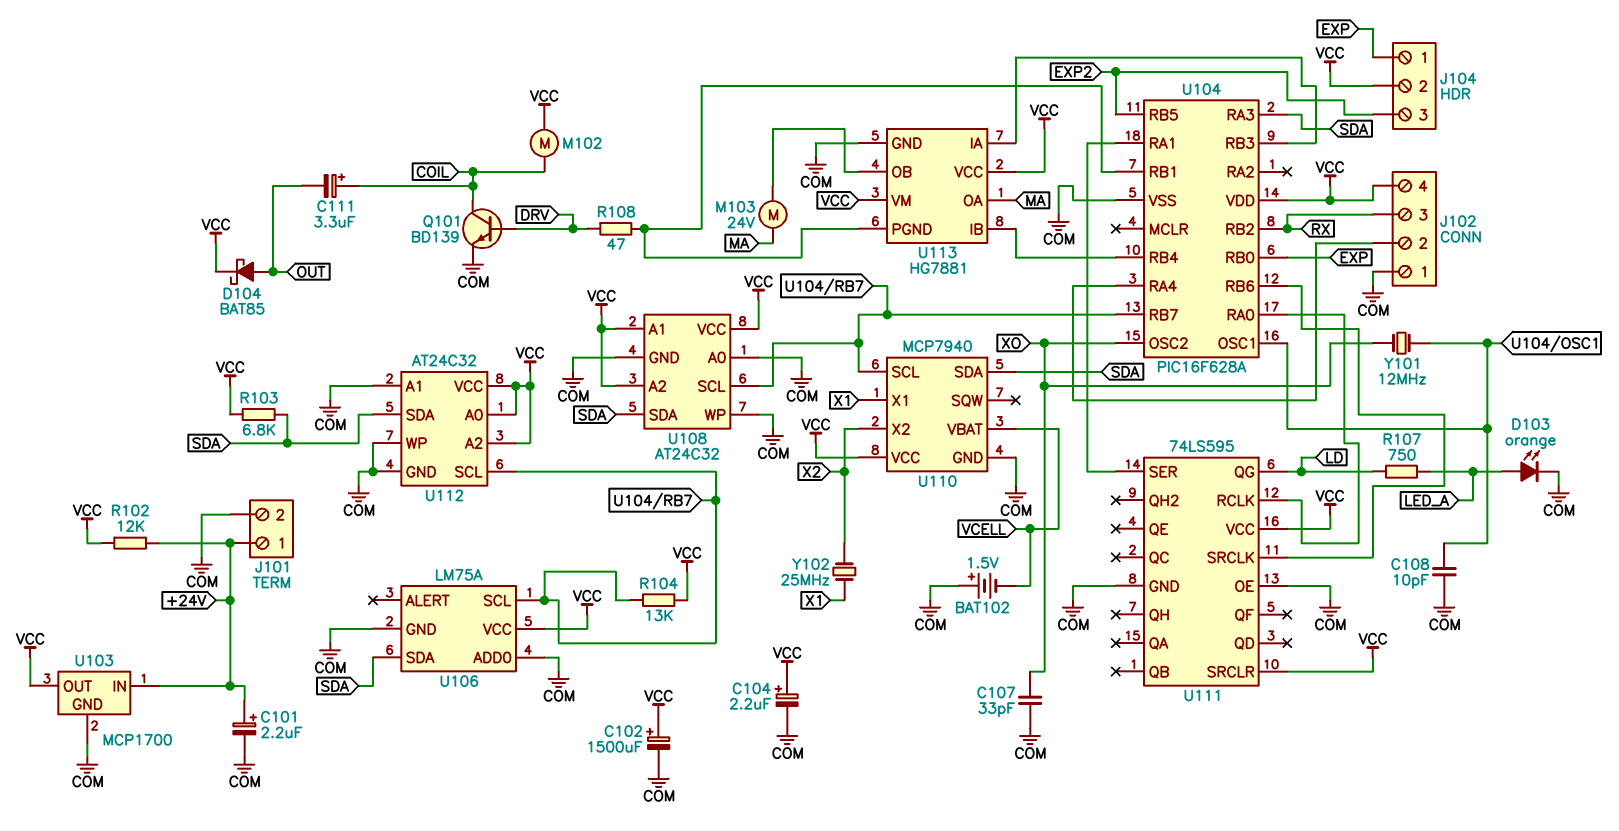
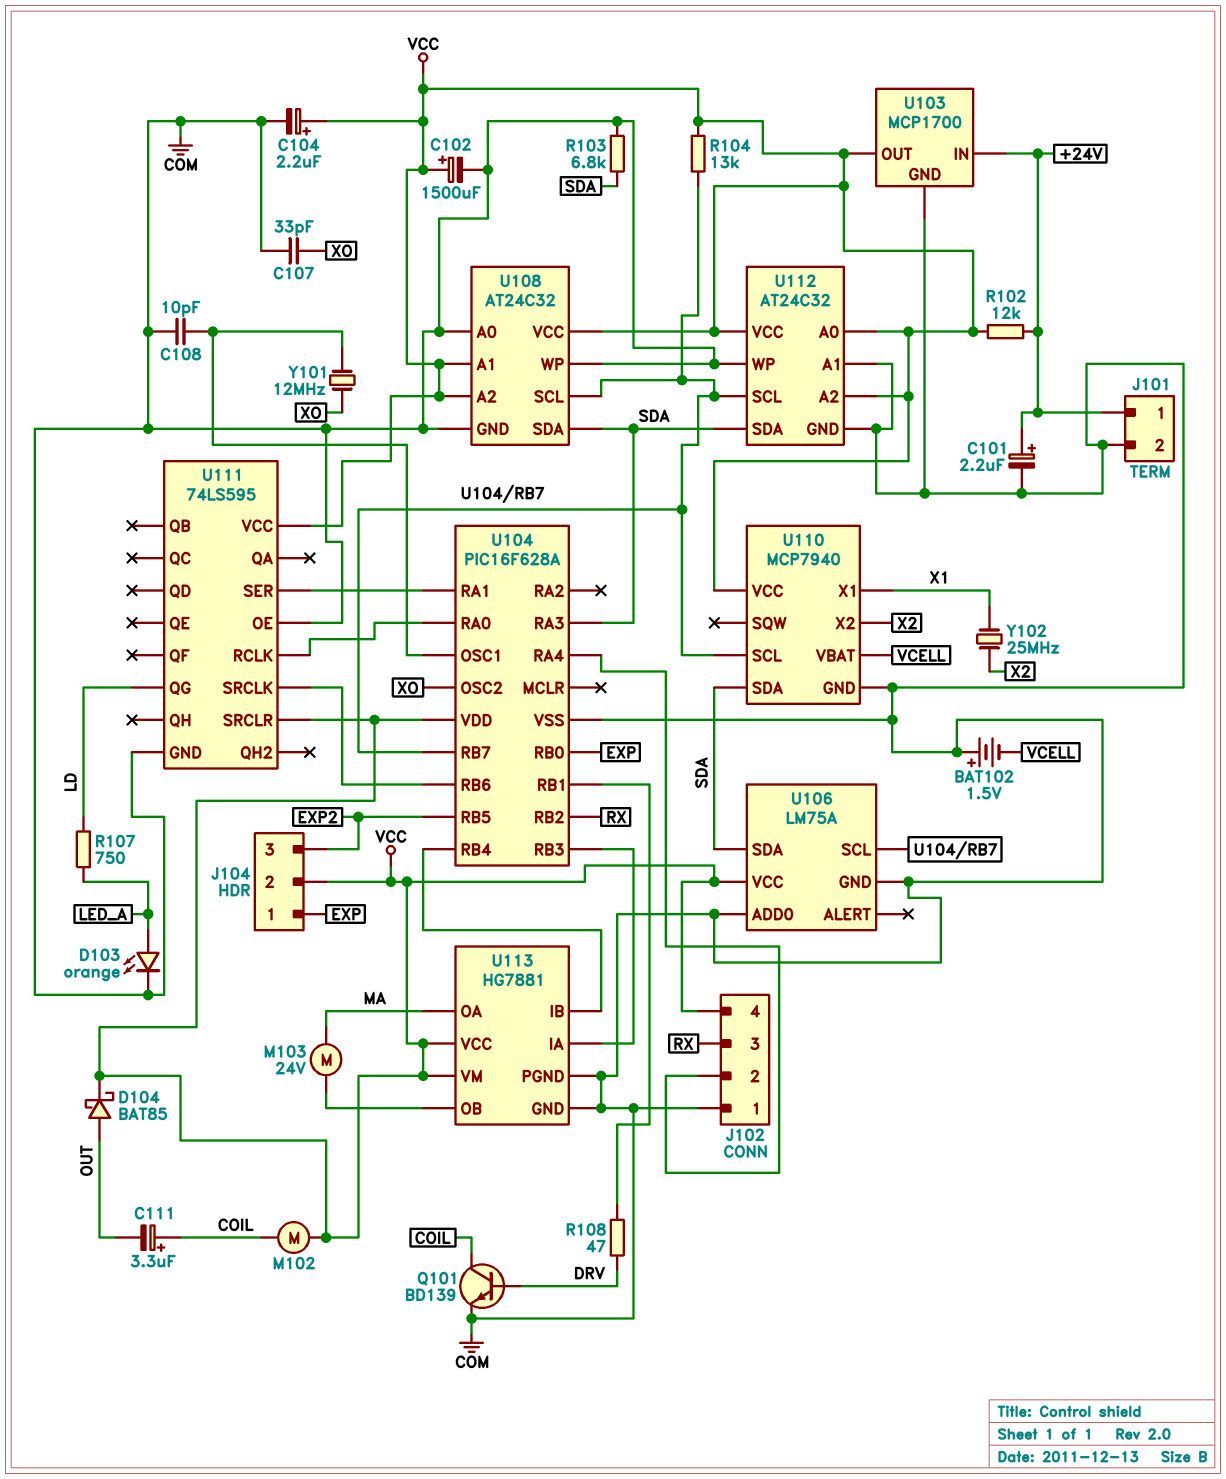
R103: 6.8k (SDA, VCC) -> 6.8k (COM, SDA)
U113 pin PGND: U104/RB1 -> COM

